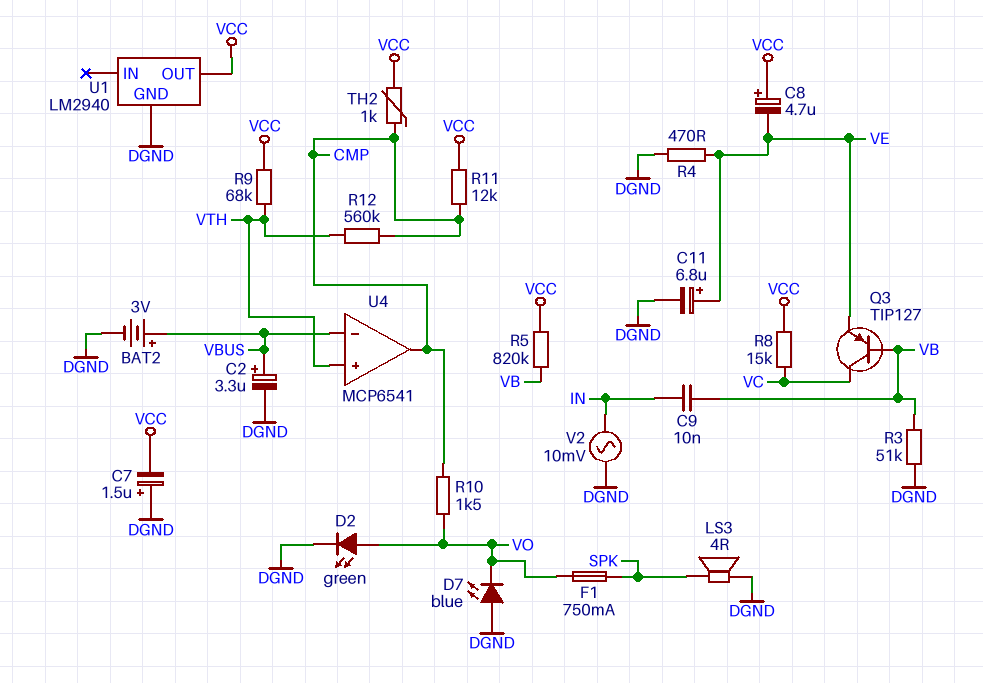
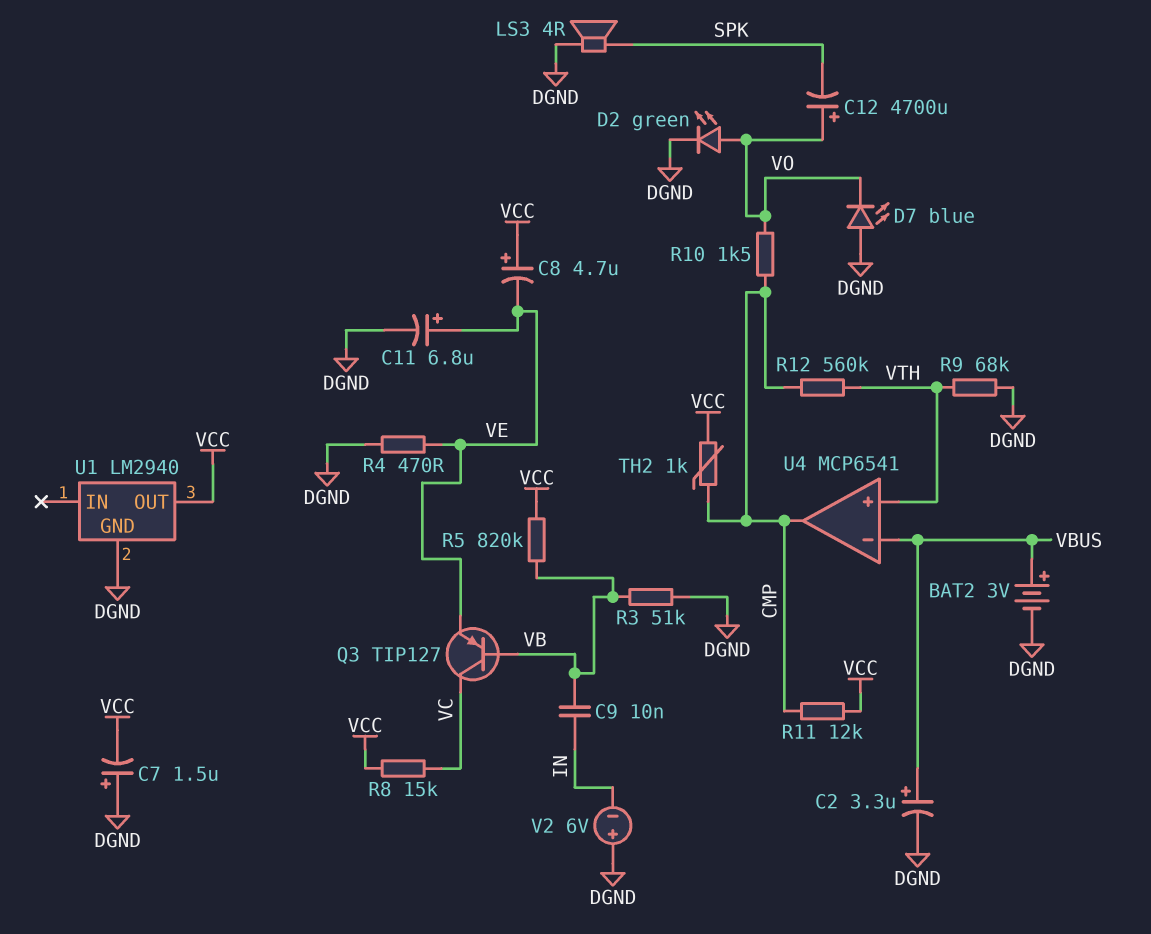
C12: none -> 4700uF (plus VO, minus SPK)
F1: 750mA (SPK, VO) -> none
R9: 68k (VCC, VTH) -> 68k (DGND, VTH)
V2: AC 10mV (DGND, IN) -> 6V (plus DGND, minus IN)

